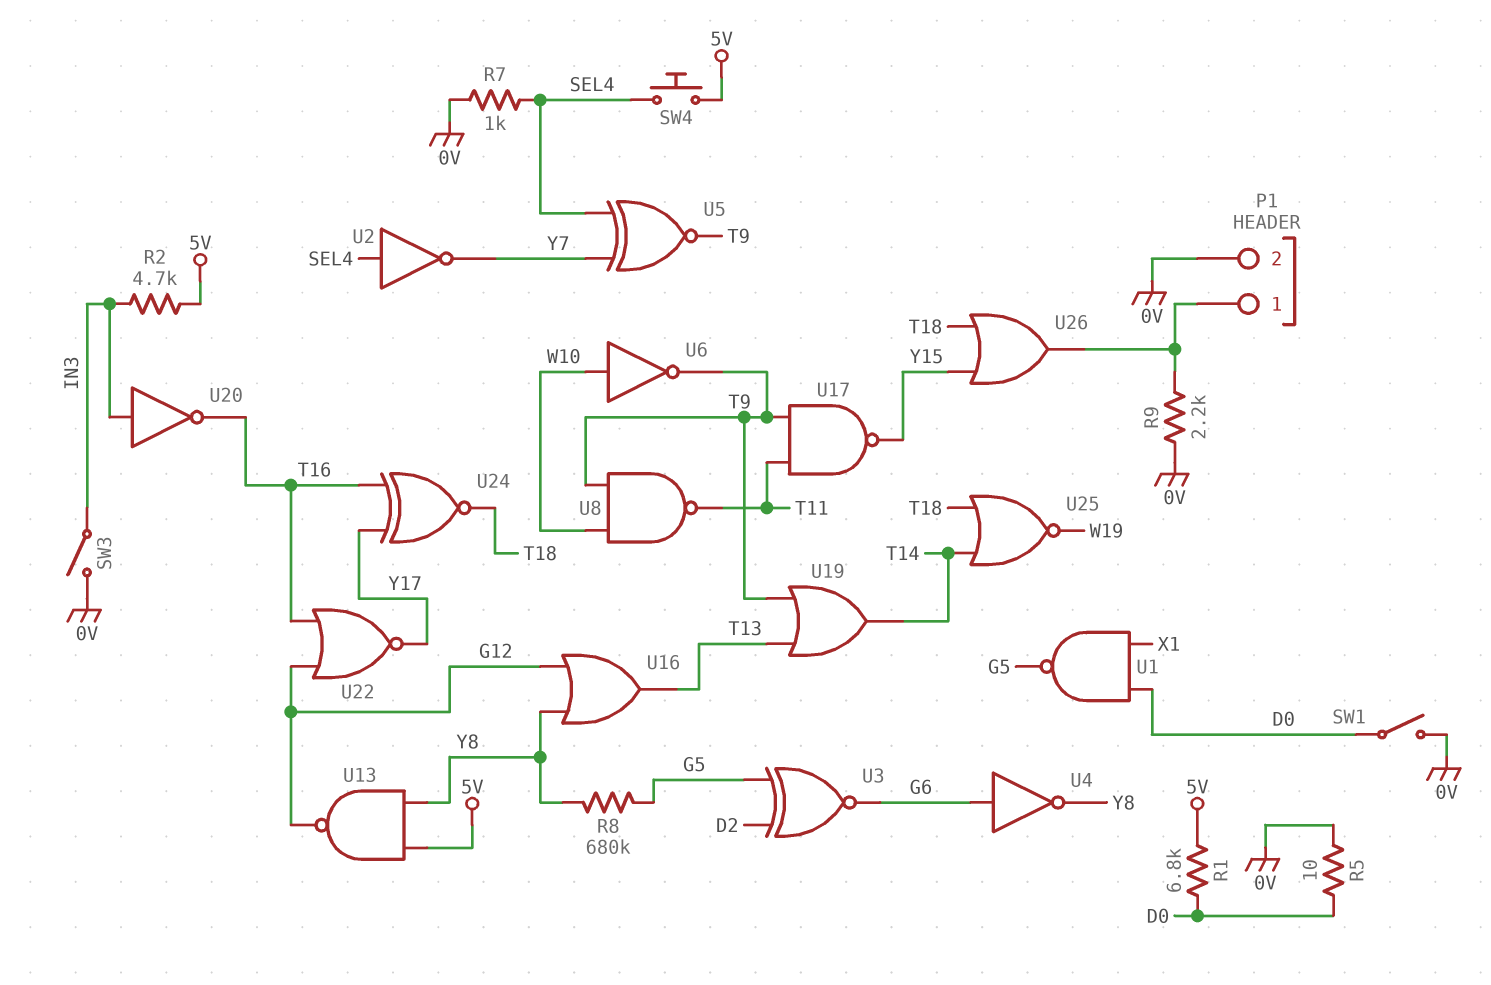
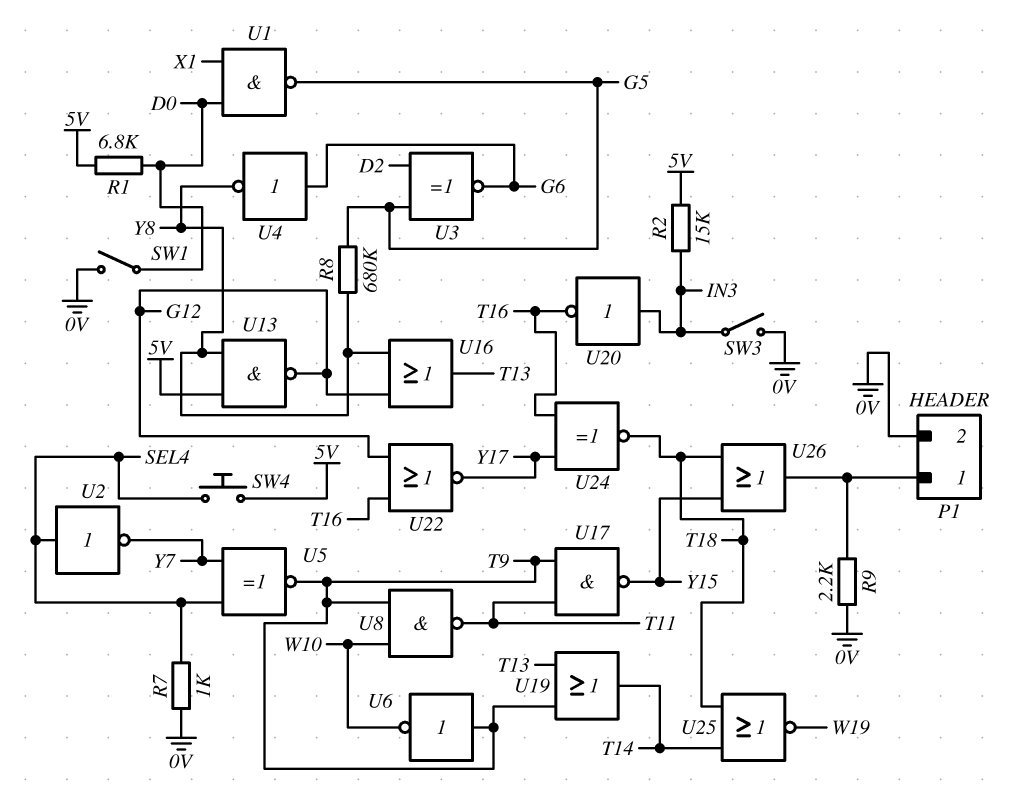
R2: 4.7k (5V, IN3) -> 15k (5V, IN3)
R5: 10 (0V, D0) -> none
U6: NOT (in W10, out T9) -> NOT (in T9, out W10)

